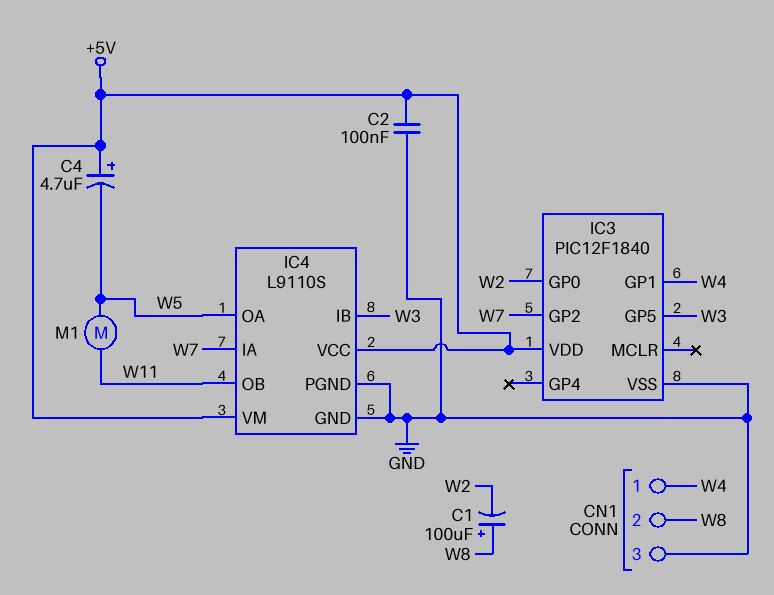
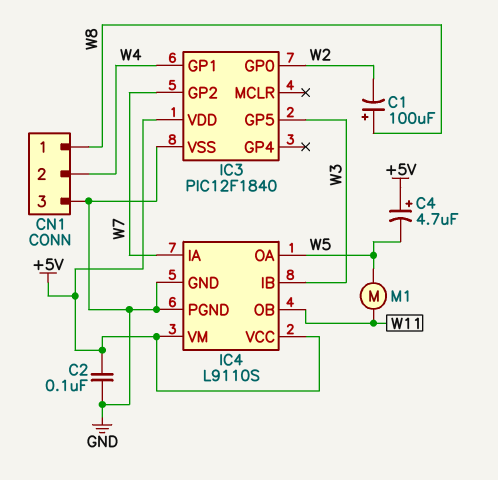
CN1 pin 1: W4 -> W8
CN1 pin 2: W8 -> W4

